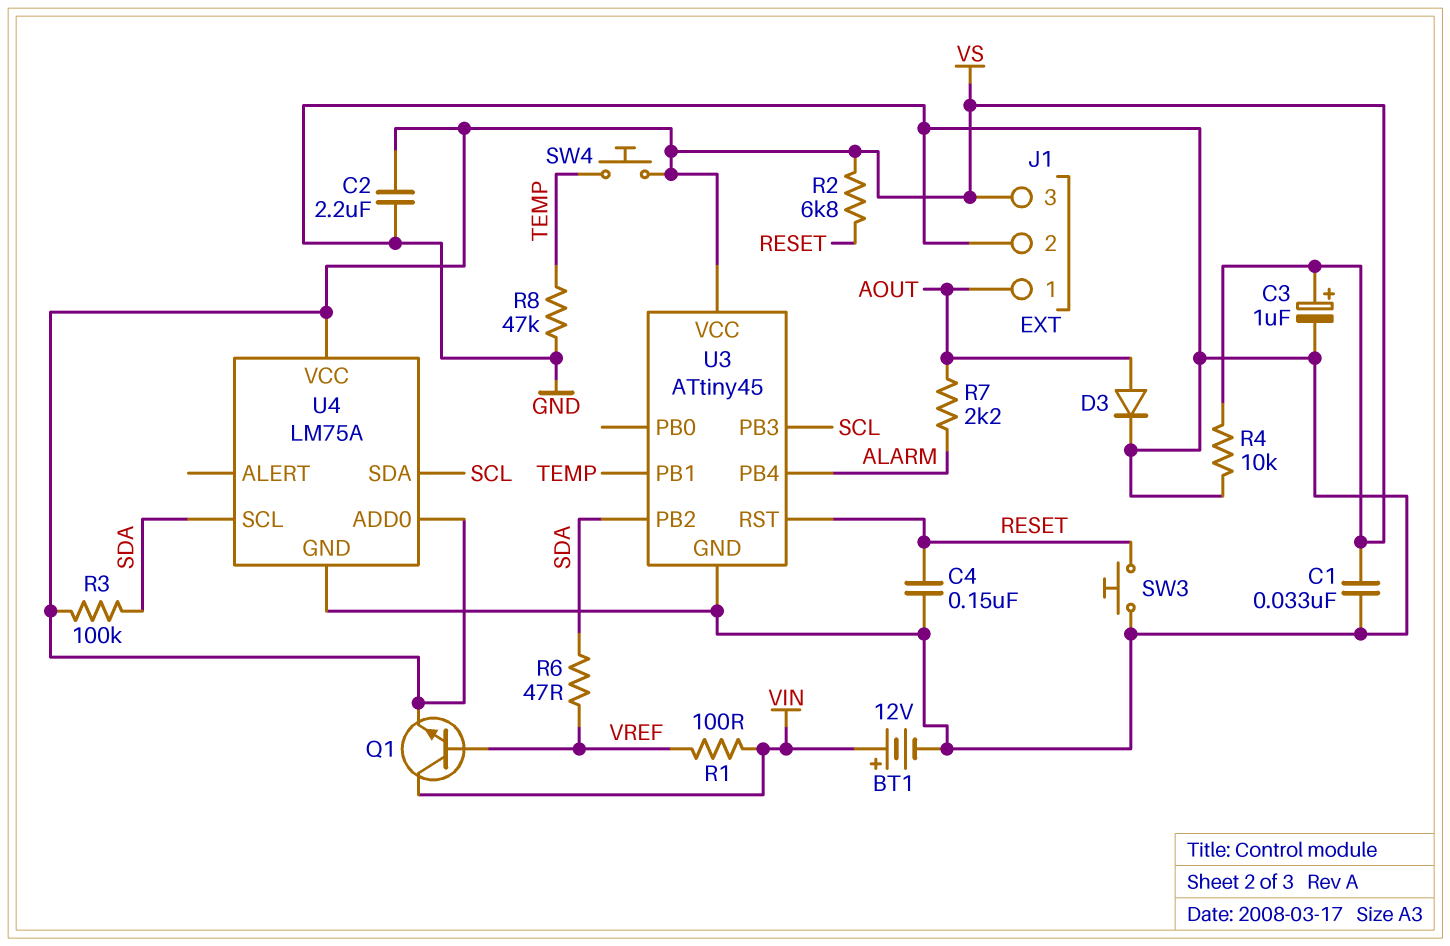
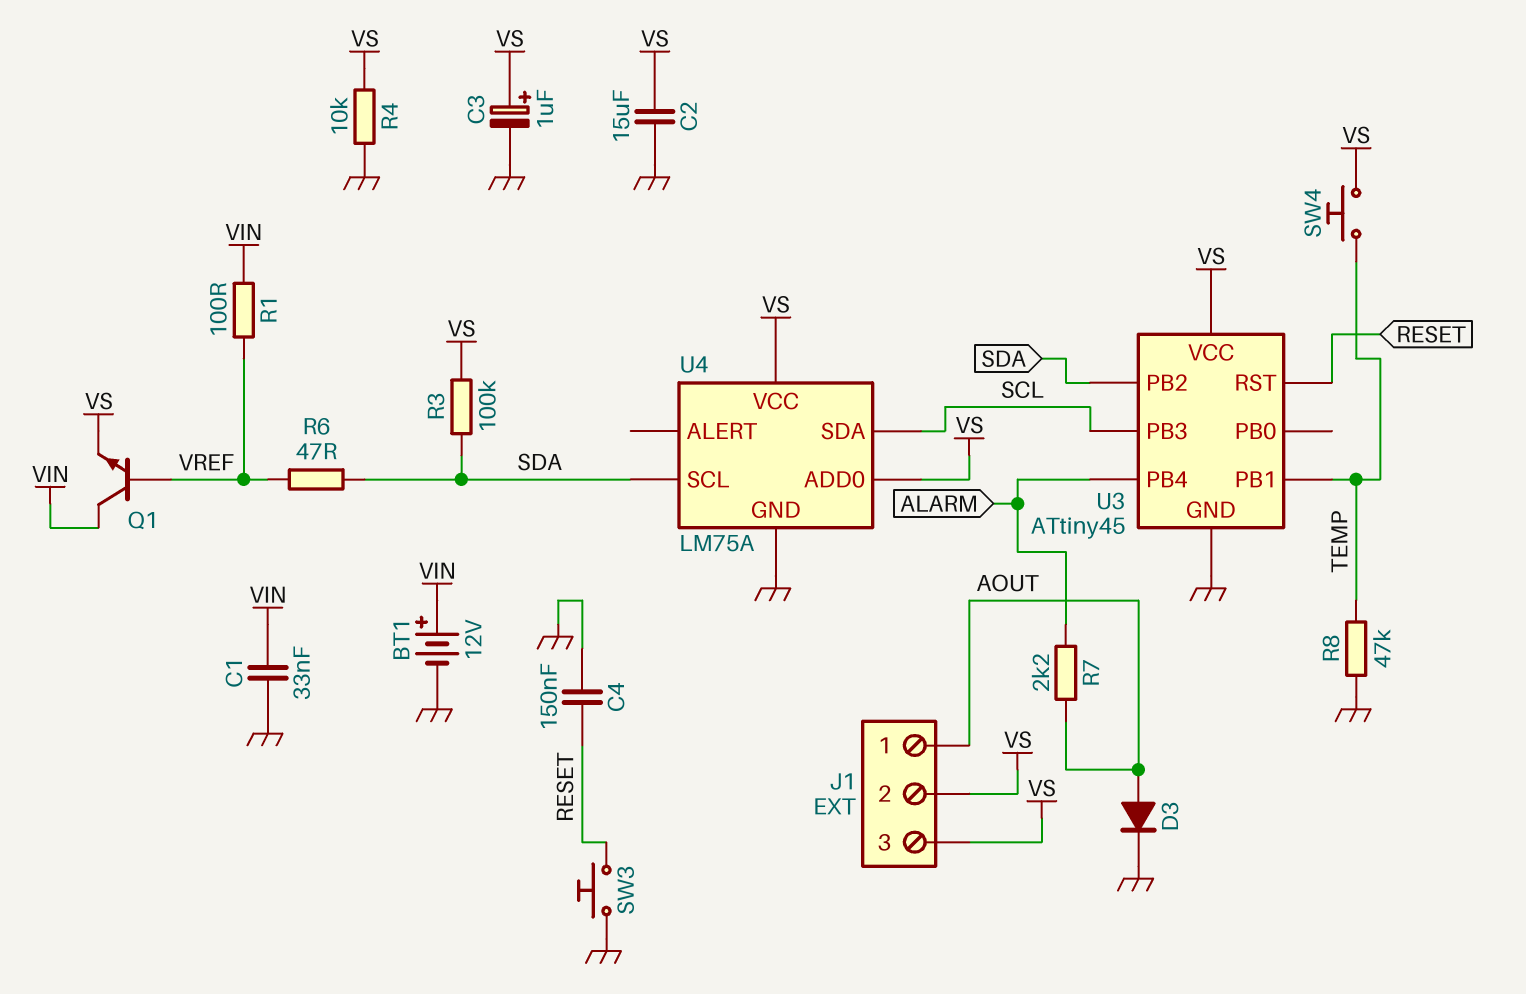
C1: 33nF (GND, VS) -> 33nF (GND, VIN)
C2: 2.2uF (GND, VS) -> 15uF (GND, VS)
J1 pin 2: GND -> VS
R2: 6.8k (RESET, VS) -> none

